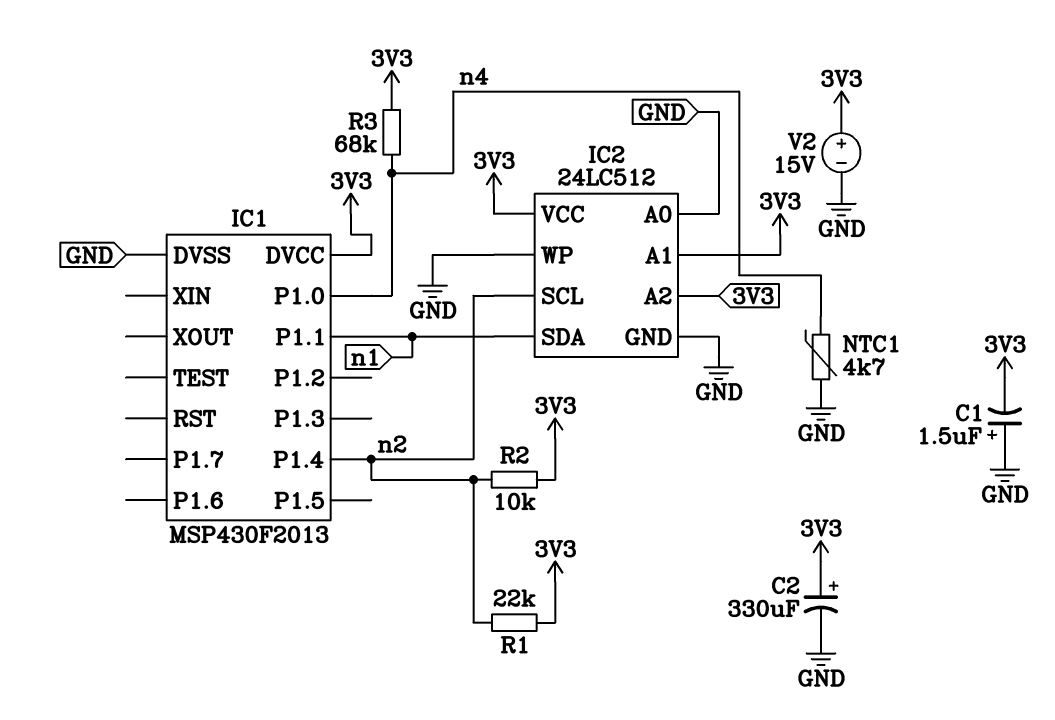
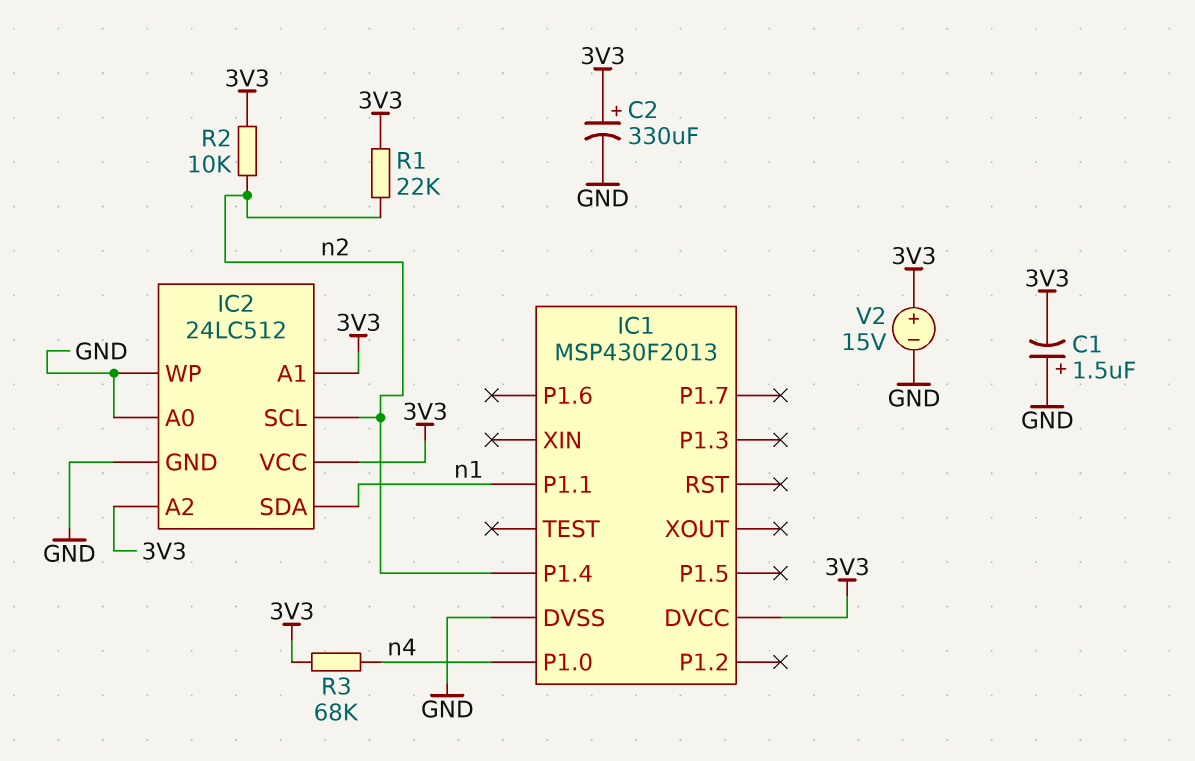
NTC1: 4.7k (GND, n4) -> none

